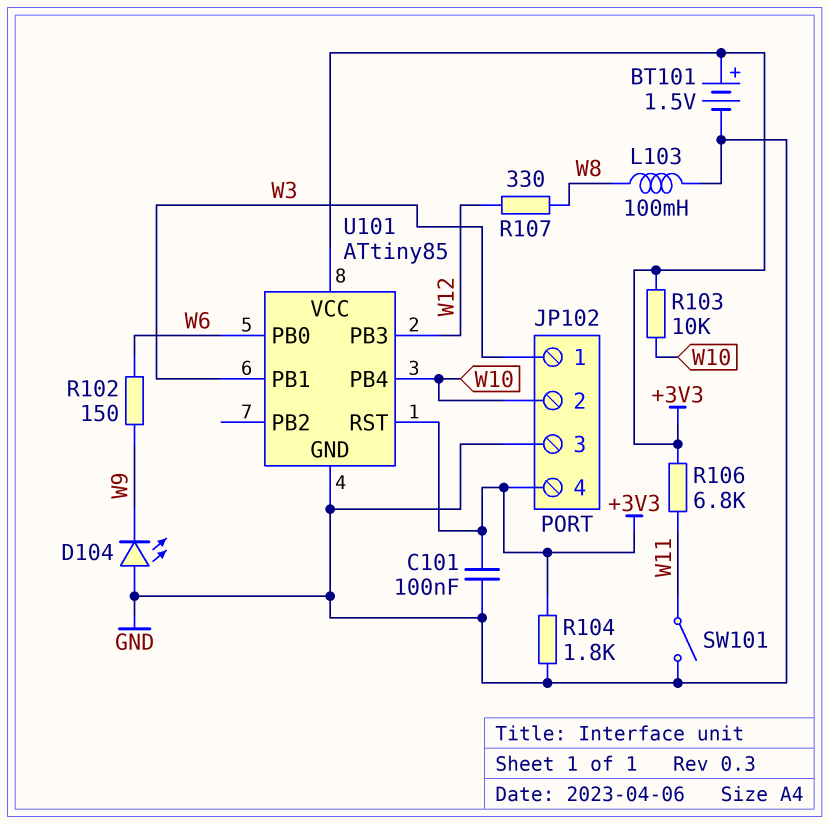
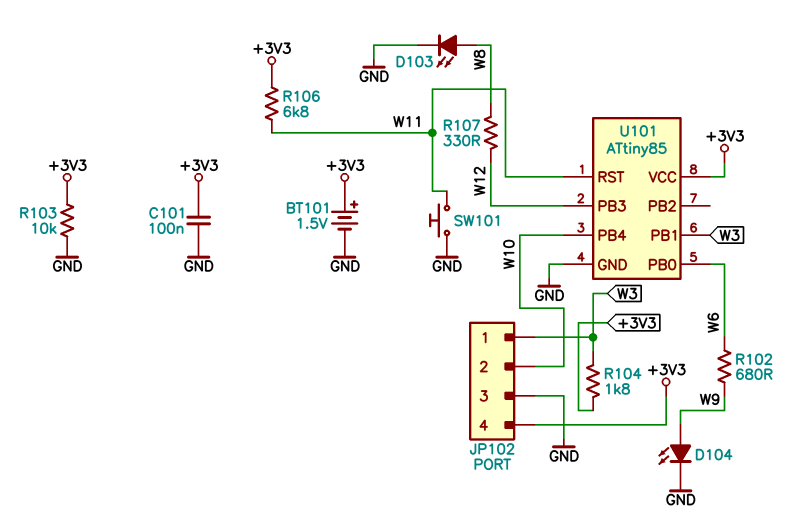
D103: none -> LED (A W8, K GND)
D104: LED (A GND, K W9) -> LED (A W9, K GND)
L103: 100mH (GND, W8) -> none
R102: 150 (W6, W9) -> 680 (W6, W9)
R103: 10k (+3V3, W10) -> 10k (+3V3, GND)
R104: 1.8k (+3V3, GND) -> 1.8k (+3V3, W3)
SW101: switch (GND, W11) -> button (GND, W11)
U101 pin RST: +3V3 -> W11

